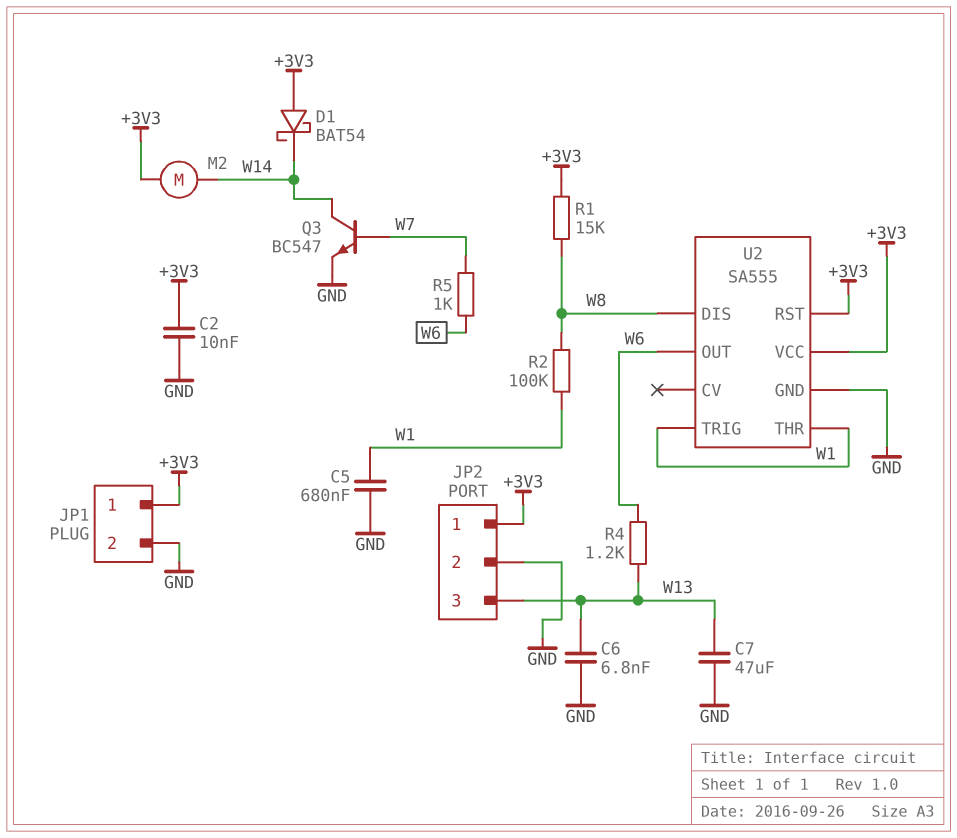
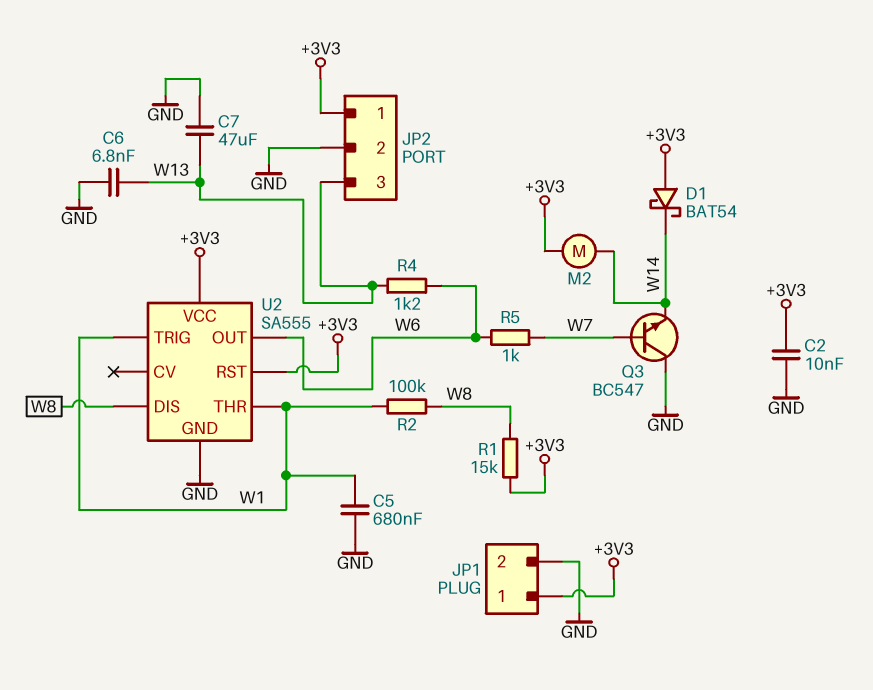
Q3: NPN BC547 (B W7, C W14, E GND) -> NPN BC547 (B W7, C GND, E W14)

